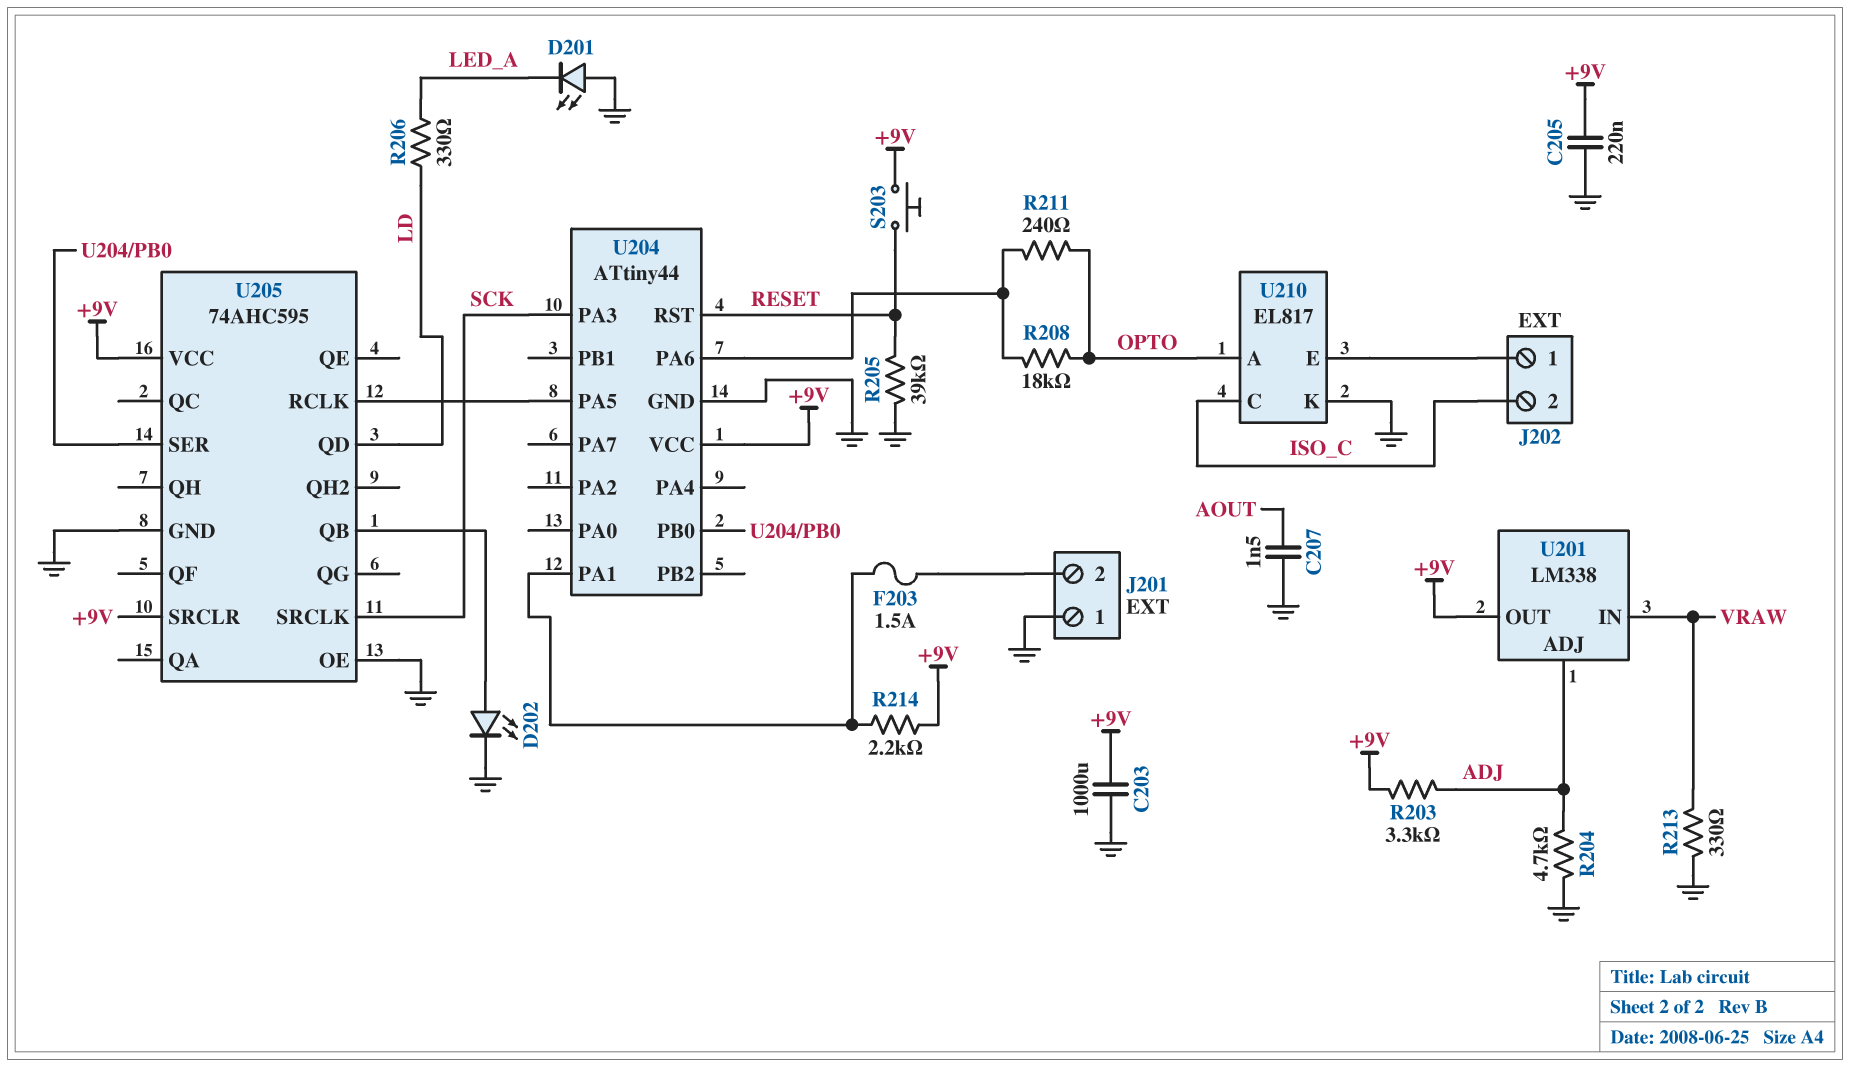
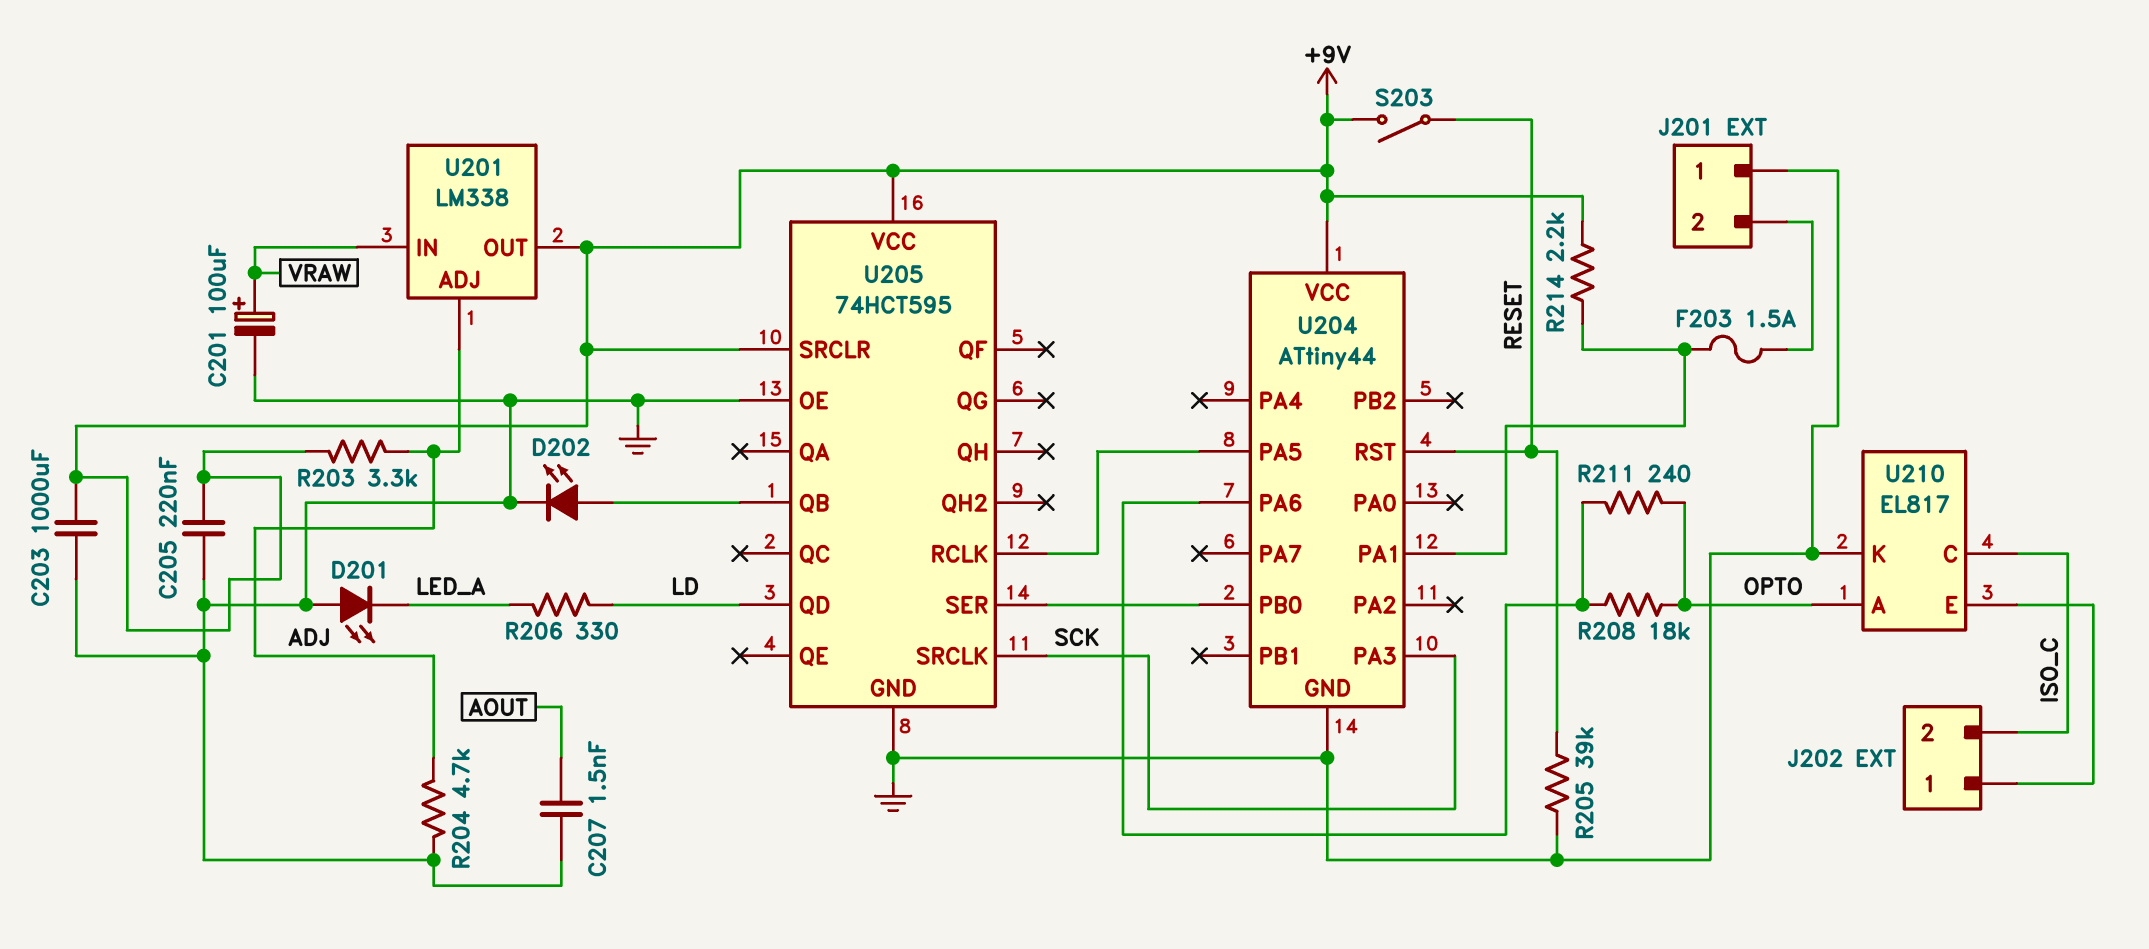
C201: none -> 100uF (plus VRAW, minus GND)
R213: 330 (GND, VRAW) -> none
S203: button (+9V, RESET) -> switch (+9V, RESET)
U205: 74AHC595 -> 74HCT595

